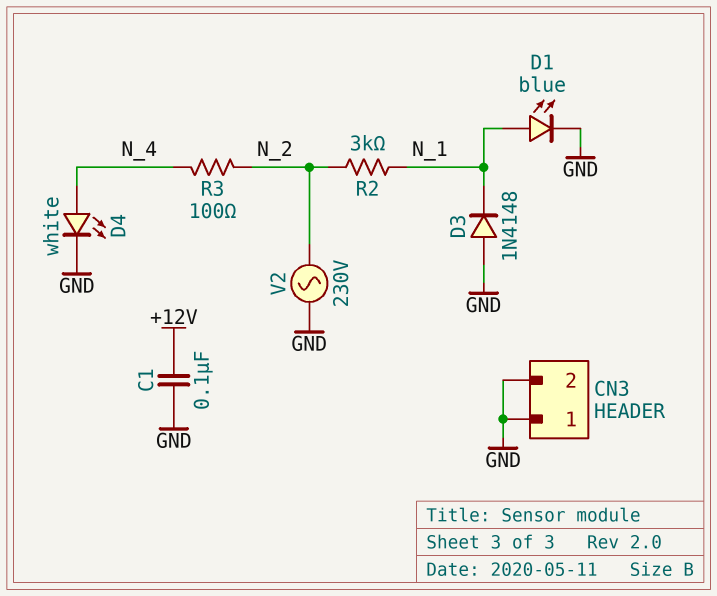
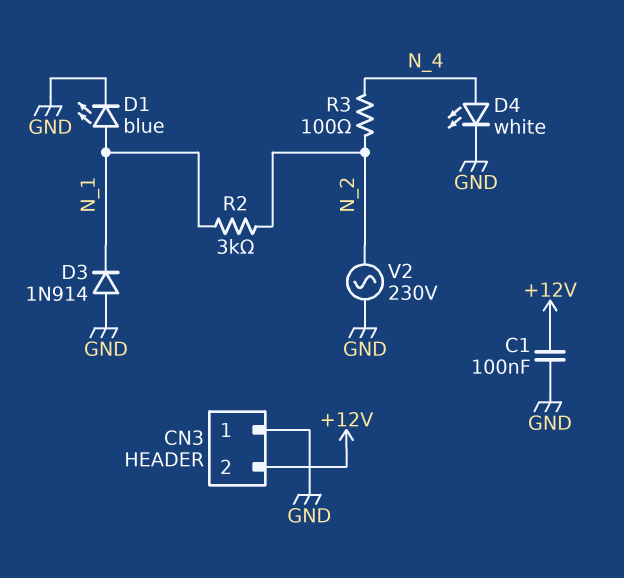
CN3 pin 2: GND -> +12V
D3: diode 1N4148 (A GND, K N_1) -> diode 1N914 (A GND, K N_1)

